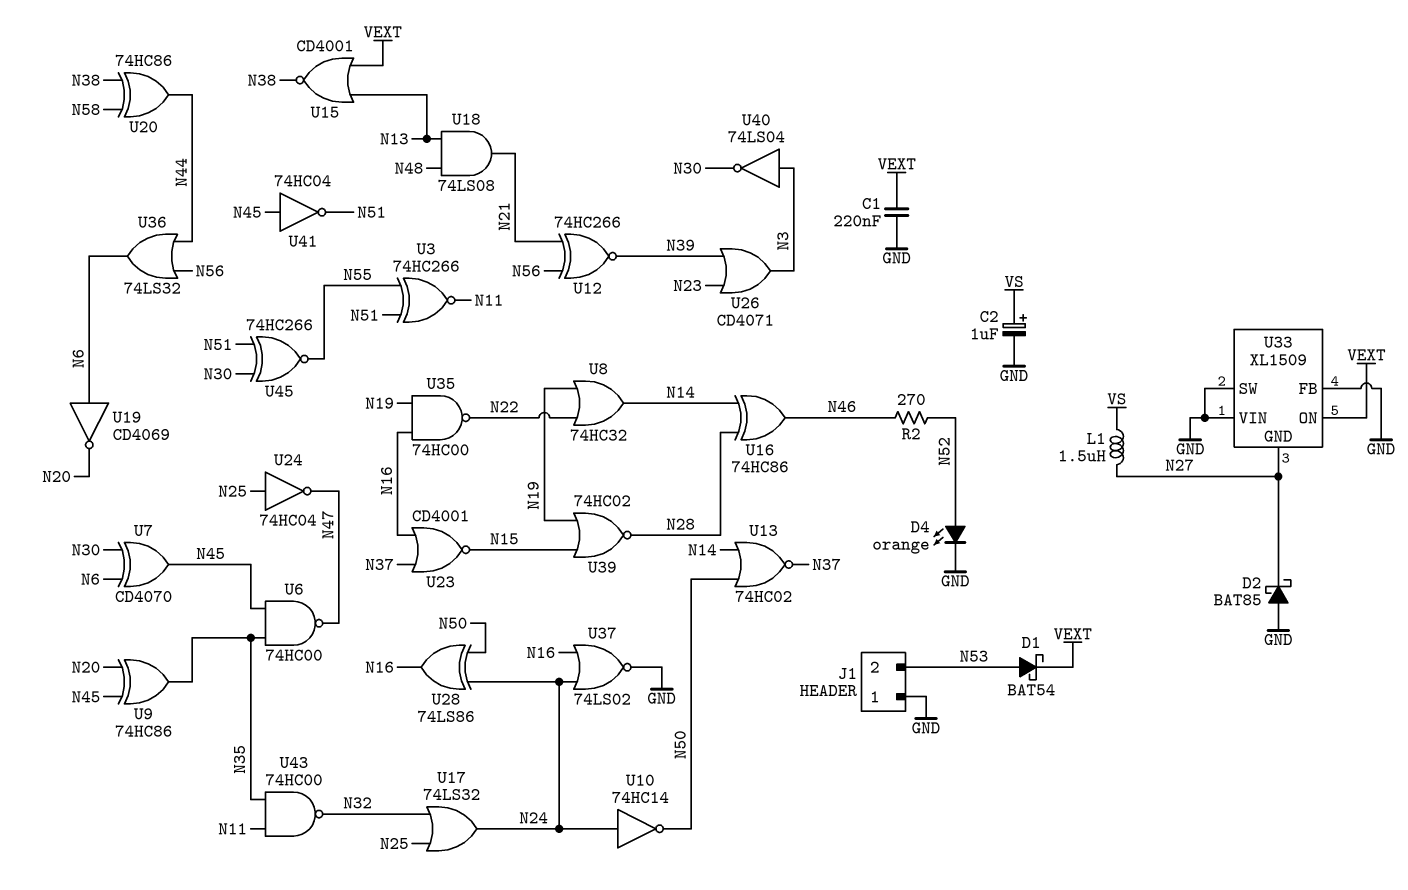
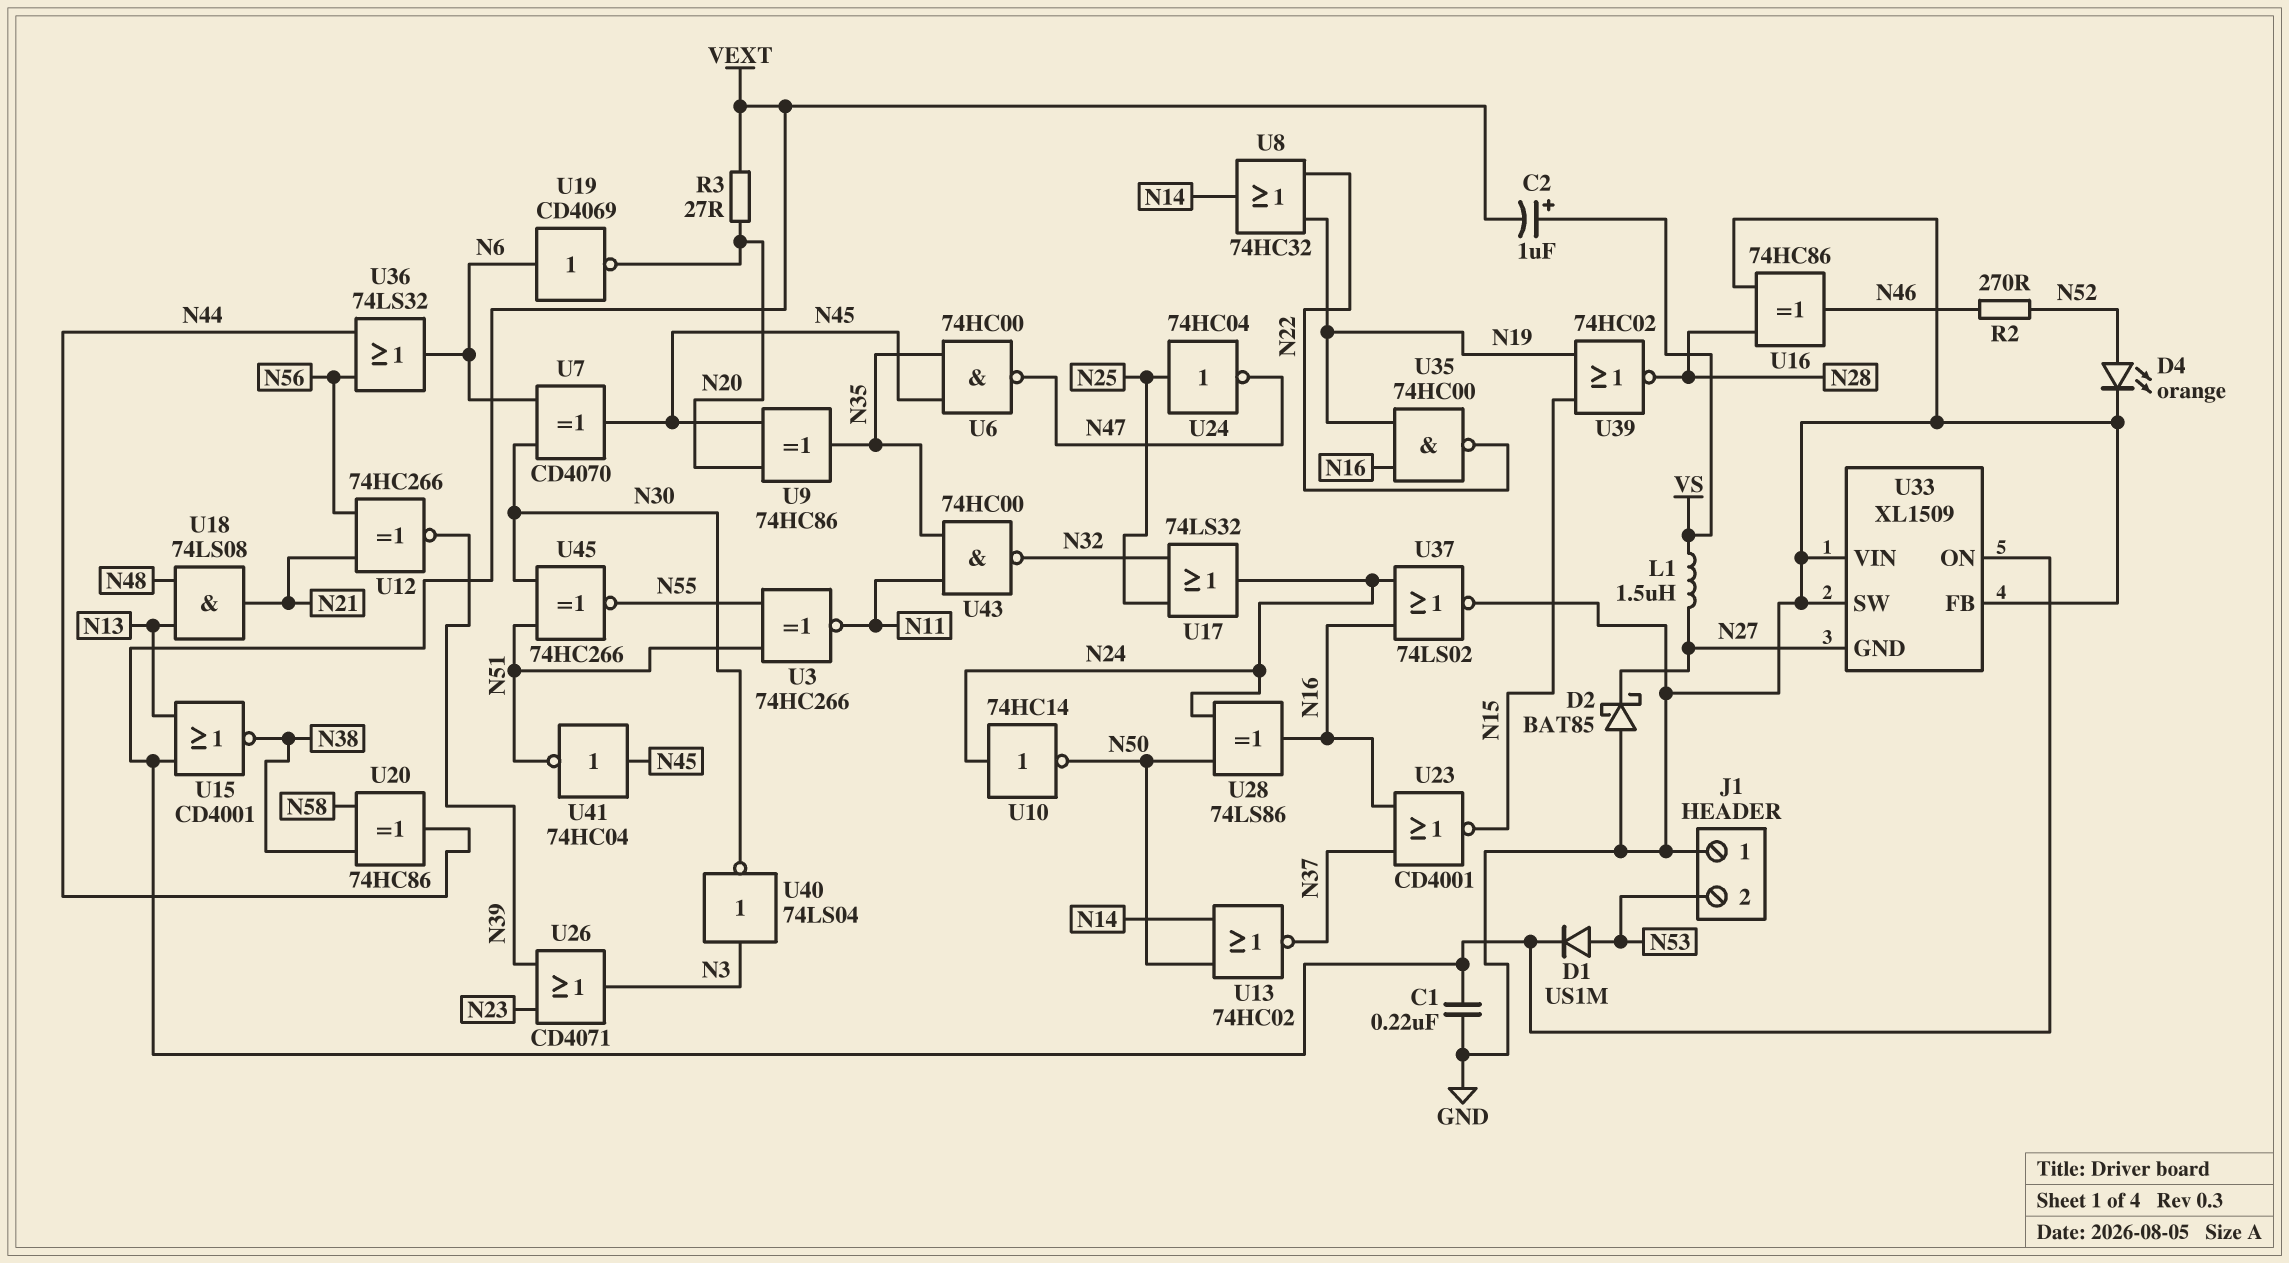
C2: 1uF (plus VS, minus GND) -> 1uF (plus VS, minus VEXT)
D1: schottky BAT54 (A N53, K VEXT) -> diode US1M (A N53, K VEXT)
R3: none -> 27 (N20, VEXT)
U16: XOR 74HC86 (in N14, in N28, out N46) -> XOR 74HC86 (in GND, in N28, out N46)

